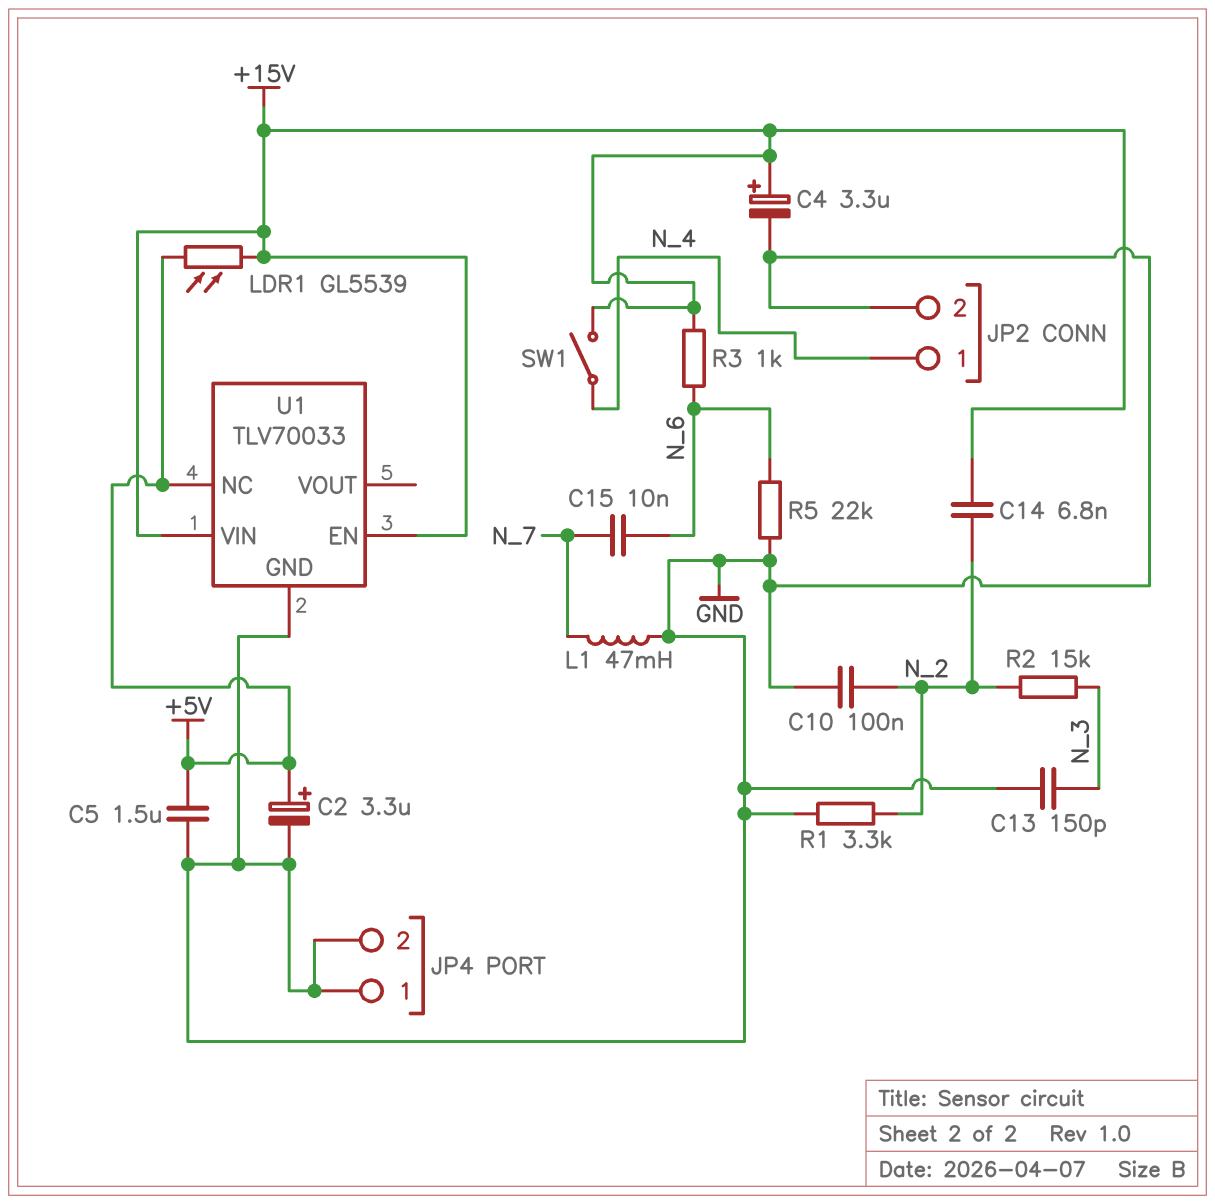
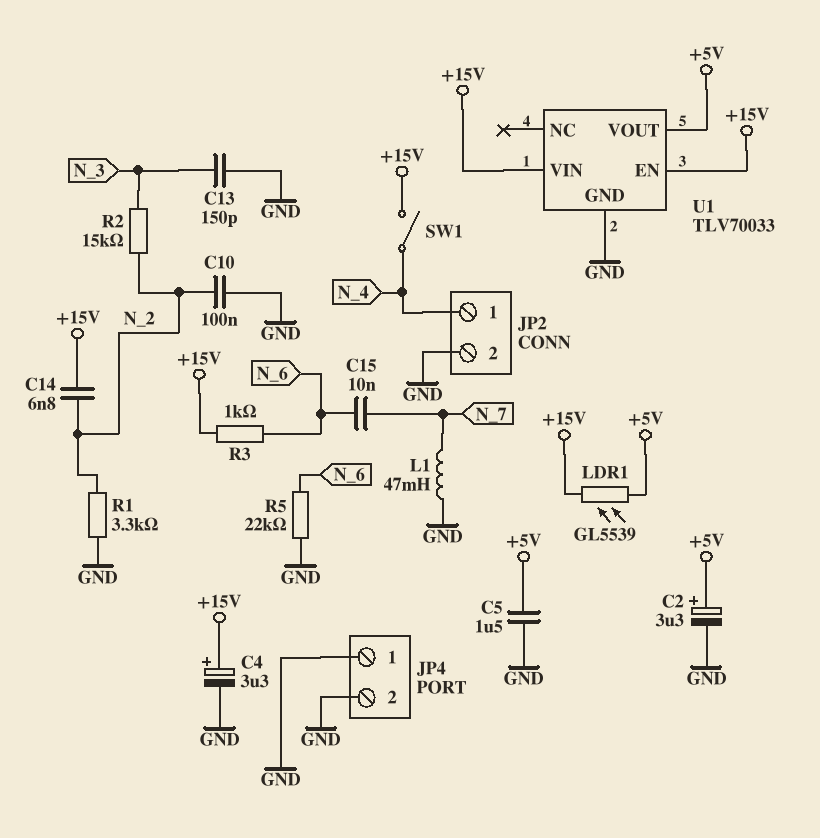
U1 pin NC: +5V -> none
U1 pin VOUT: none -> +5V

